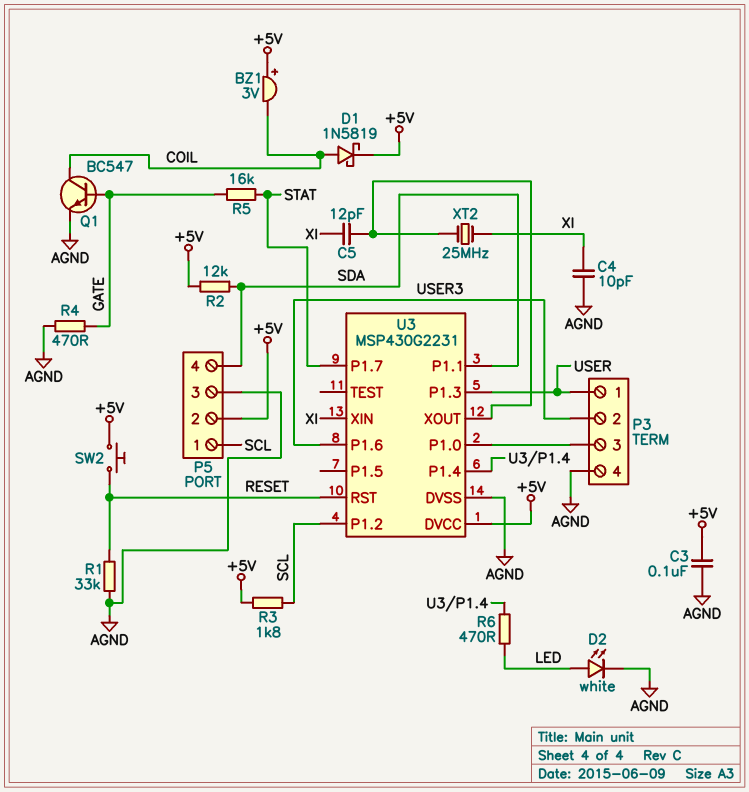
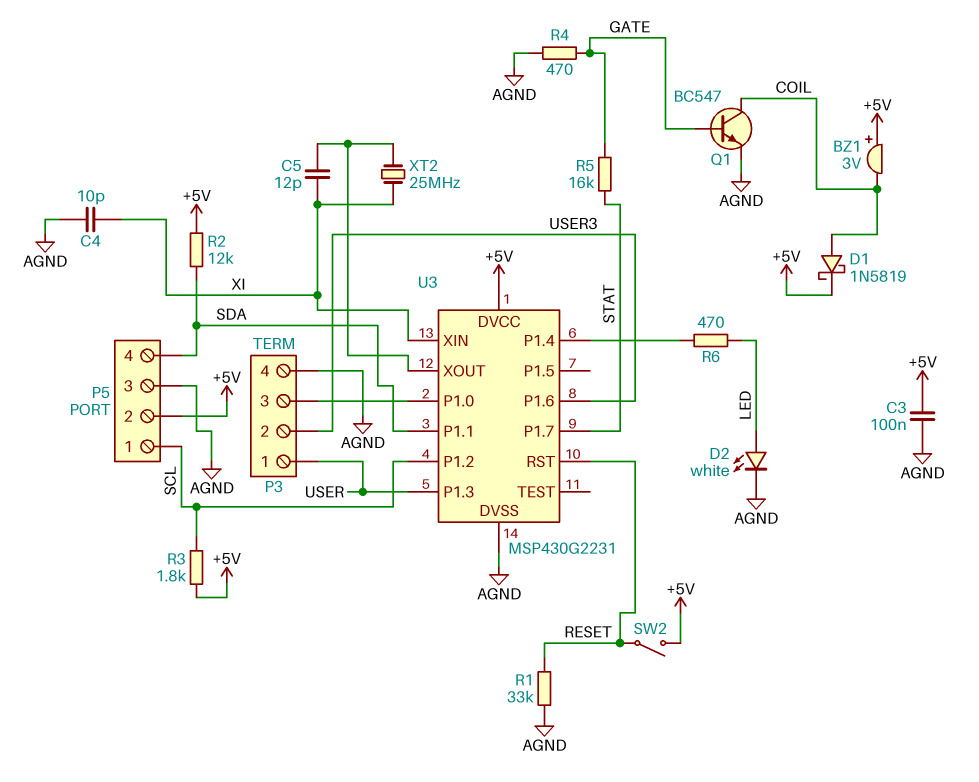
SW2: button (+5V, RESET) -> switch (+5V, RESET)

